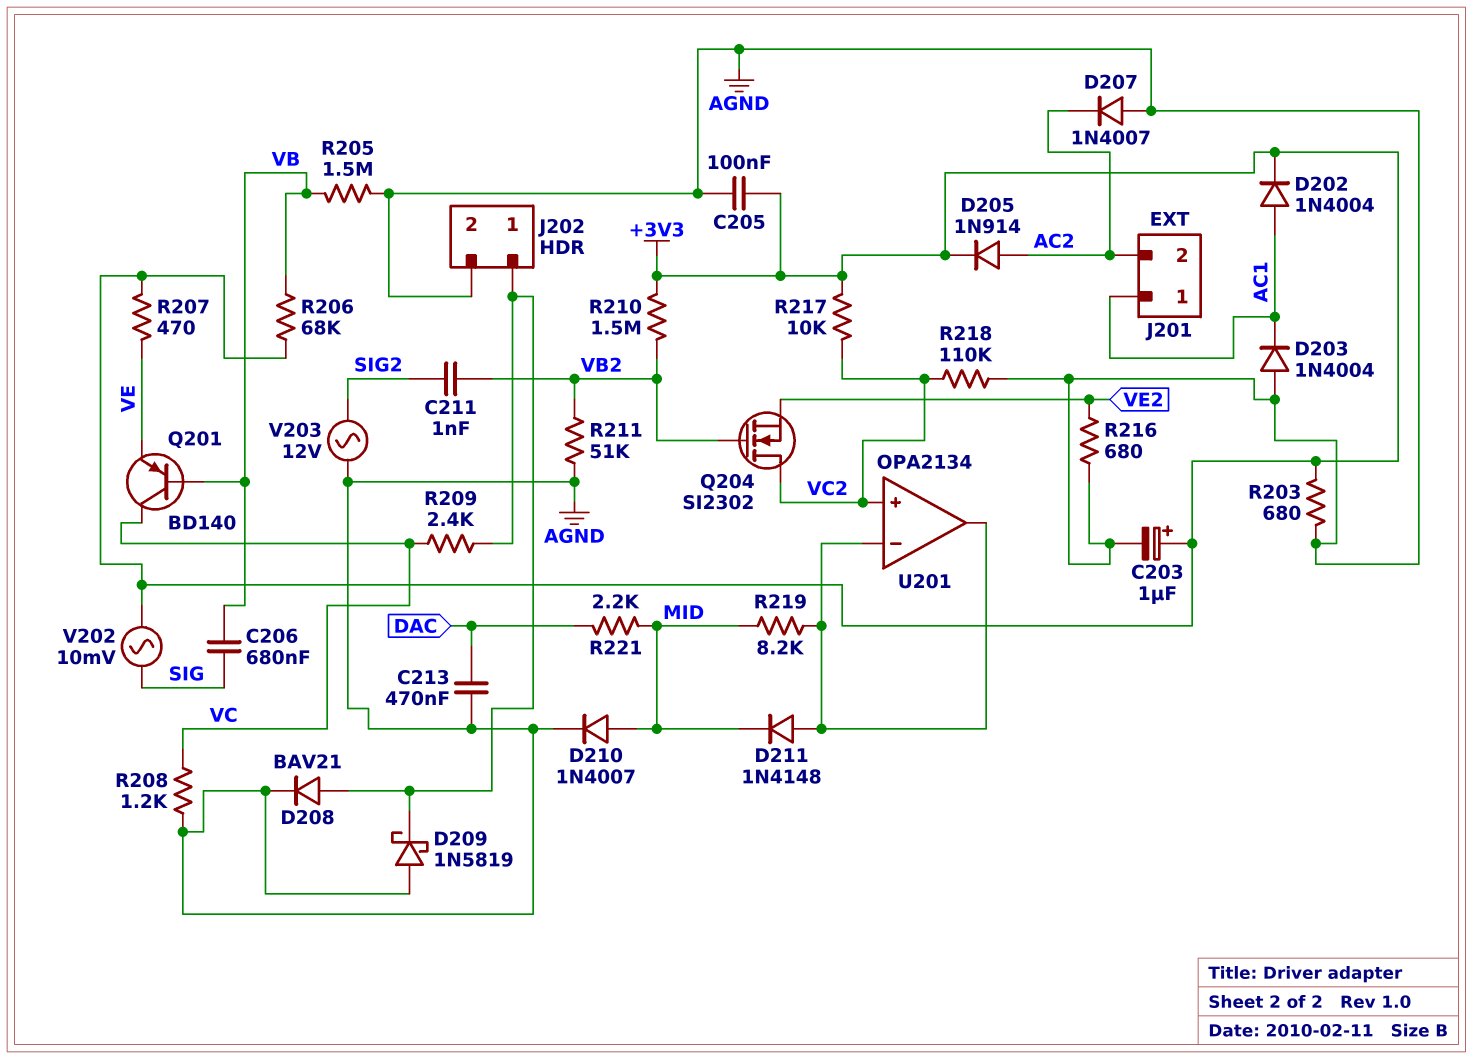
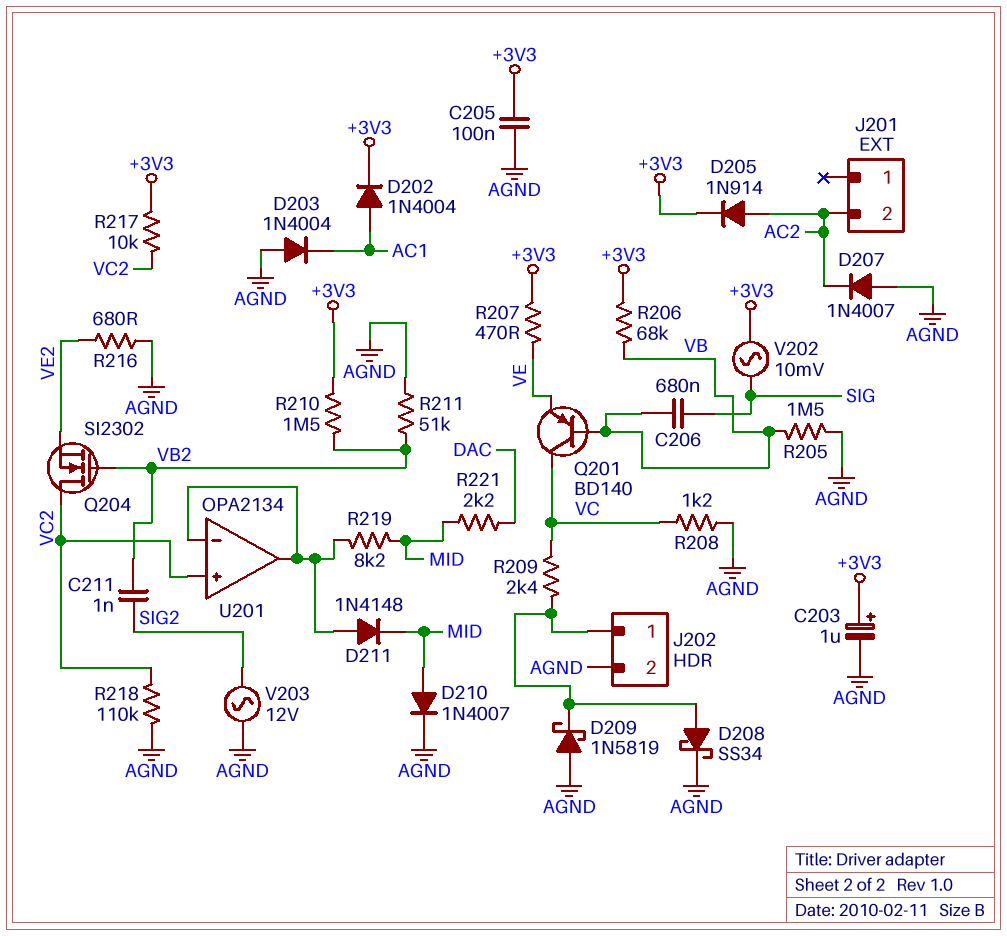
C213: 470nF (AGND, DAC) -> none
D208: diode BAV21 (A J202/1, K AGND) -> schottky SS34 (A J202/1, K AGND)
J201 pin 1: AC1 -> none
R203: 680 (+3V3, AGND) -> none

